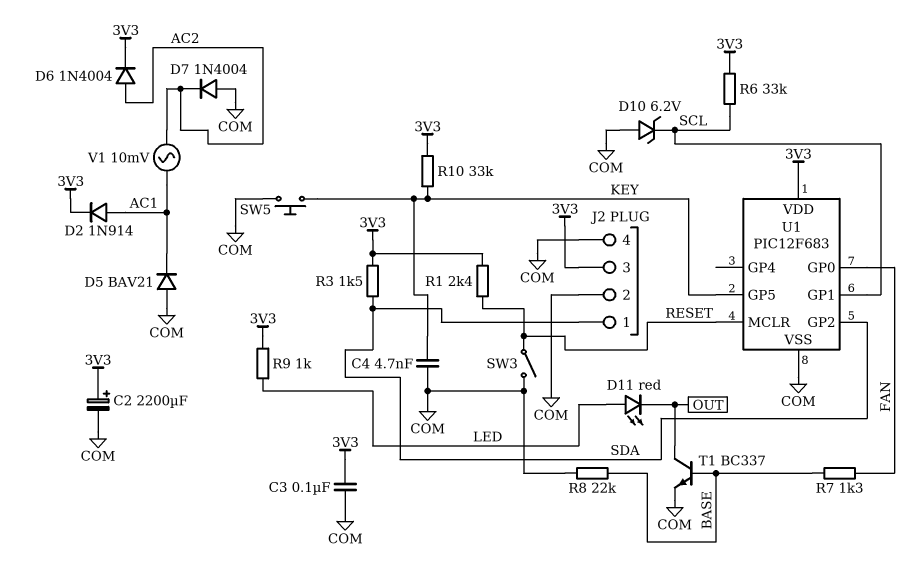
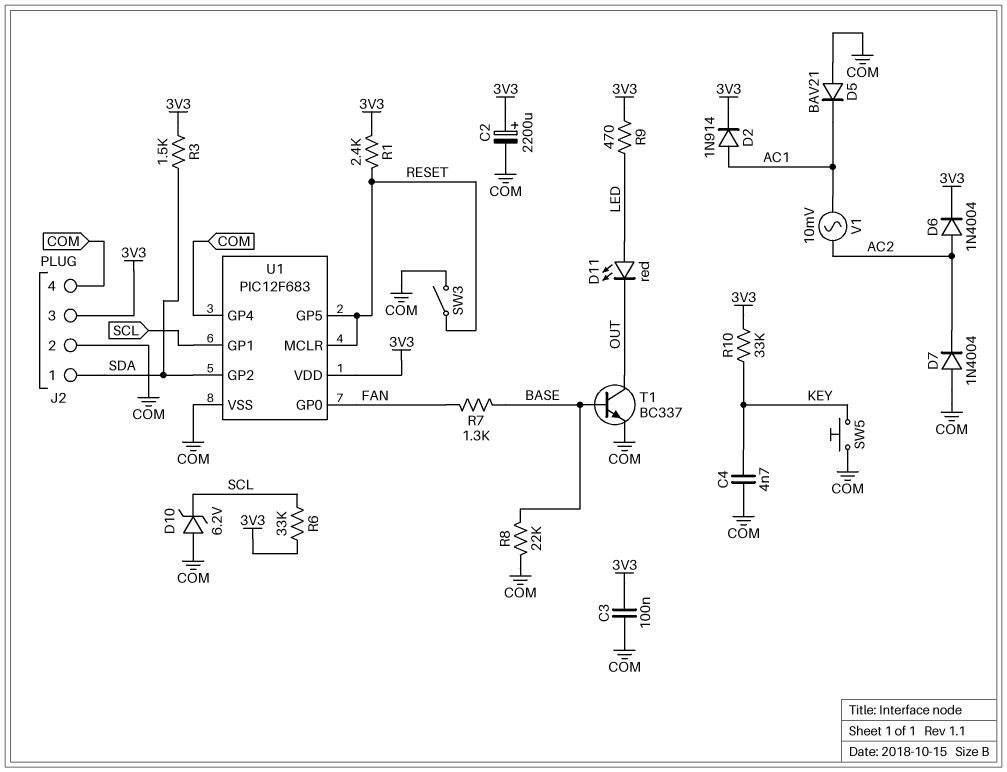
R9: 1k (3V3, LED) -> 470 (3V3, LED)
U1 pin GP4: none -> COM
U1 pin GP5: KEY -> RESET

